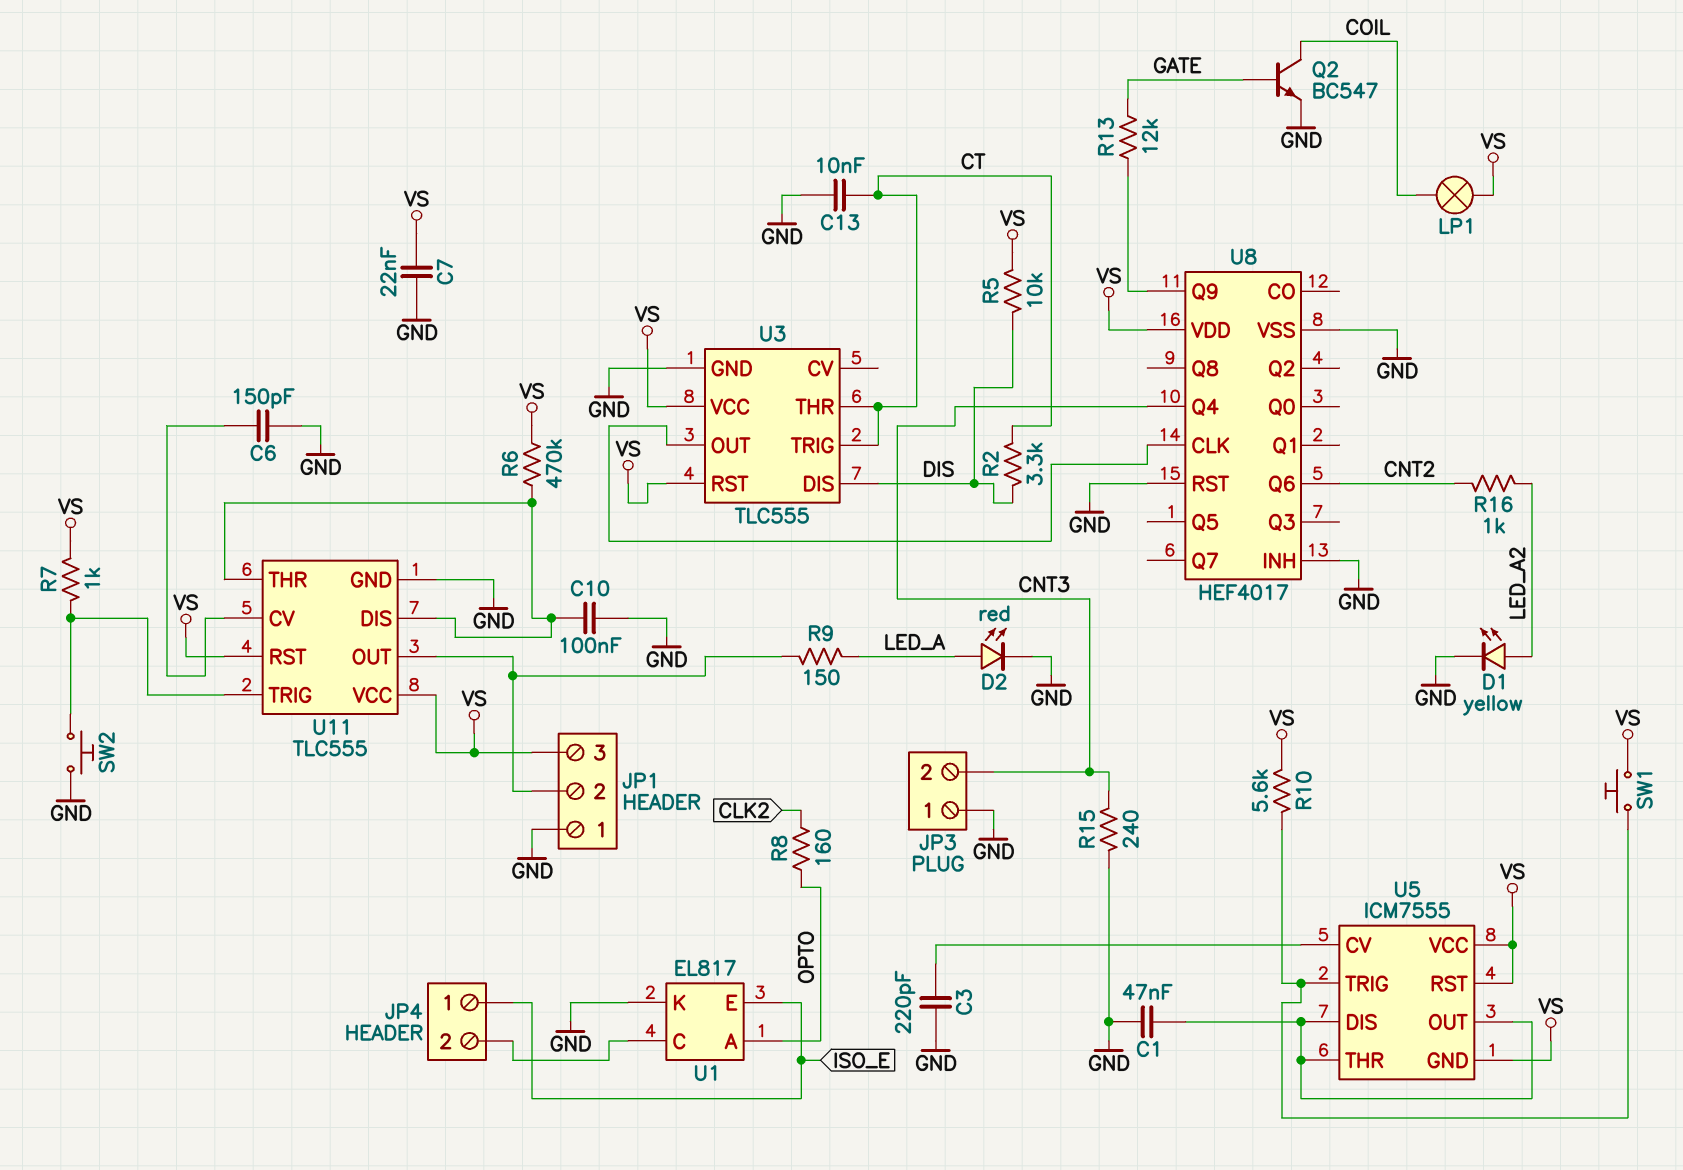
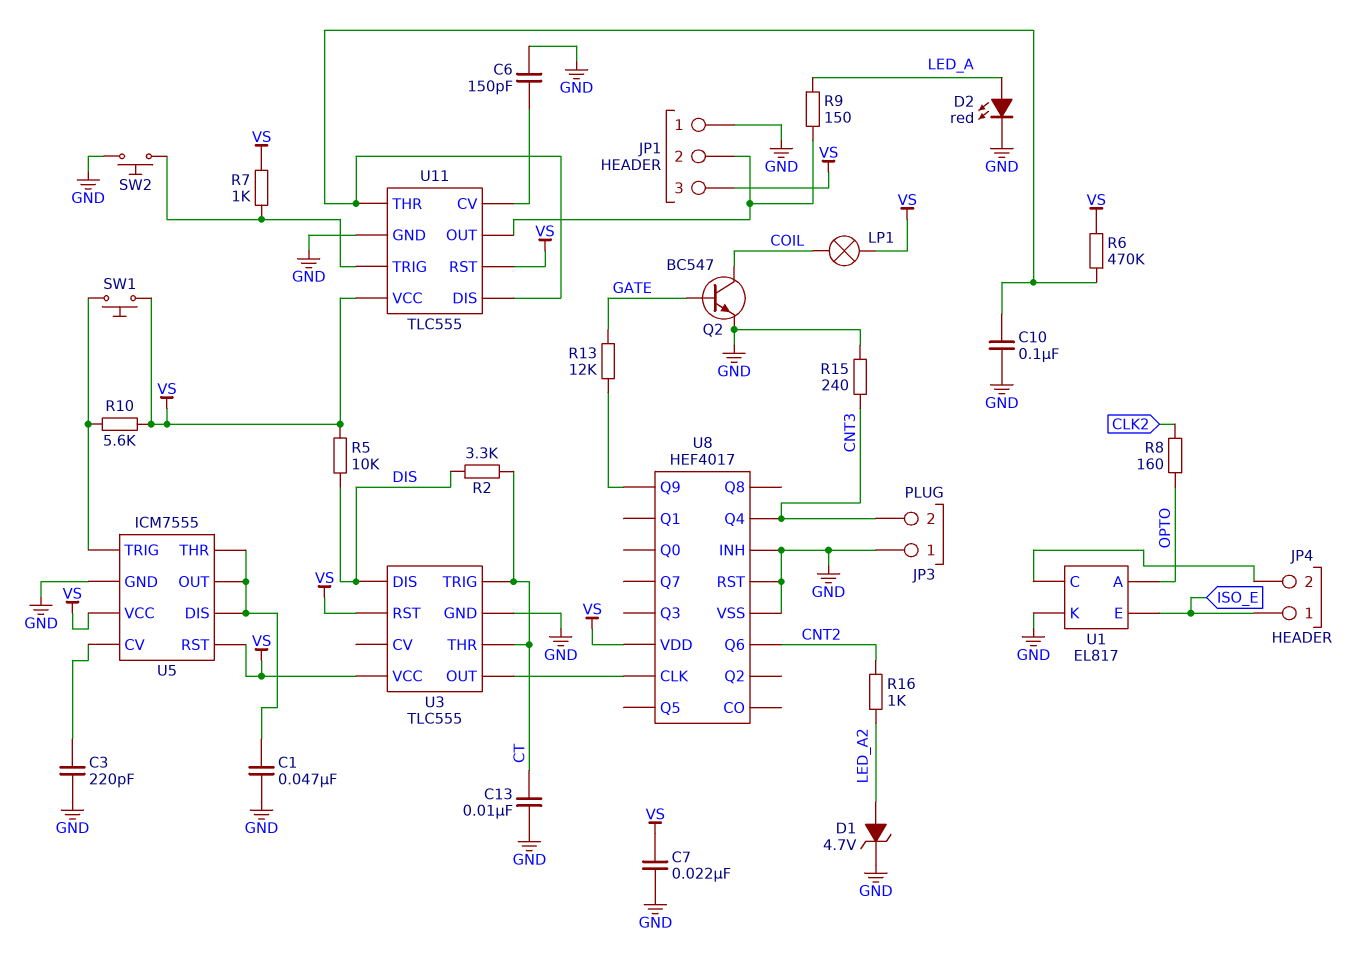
D1: LED yellow (A LED_A2, K GND) -> zener 4.7V (A LED_A2, K GND)
U5 pin GND: VS -> GND

